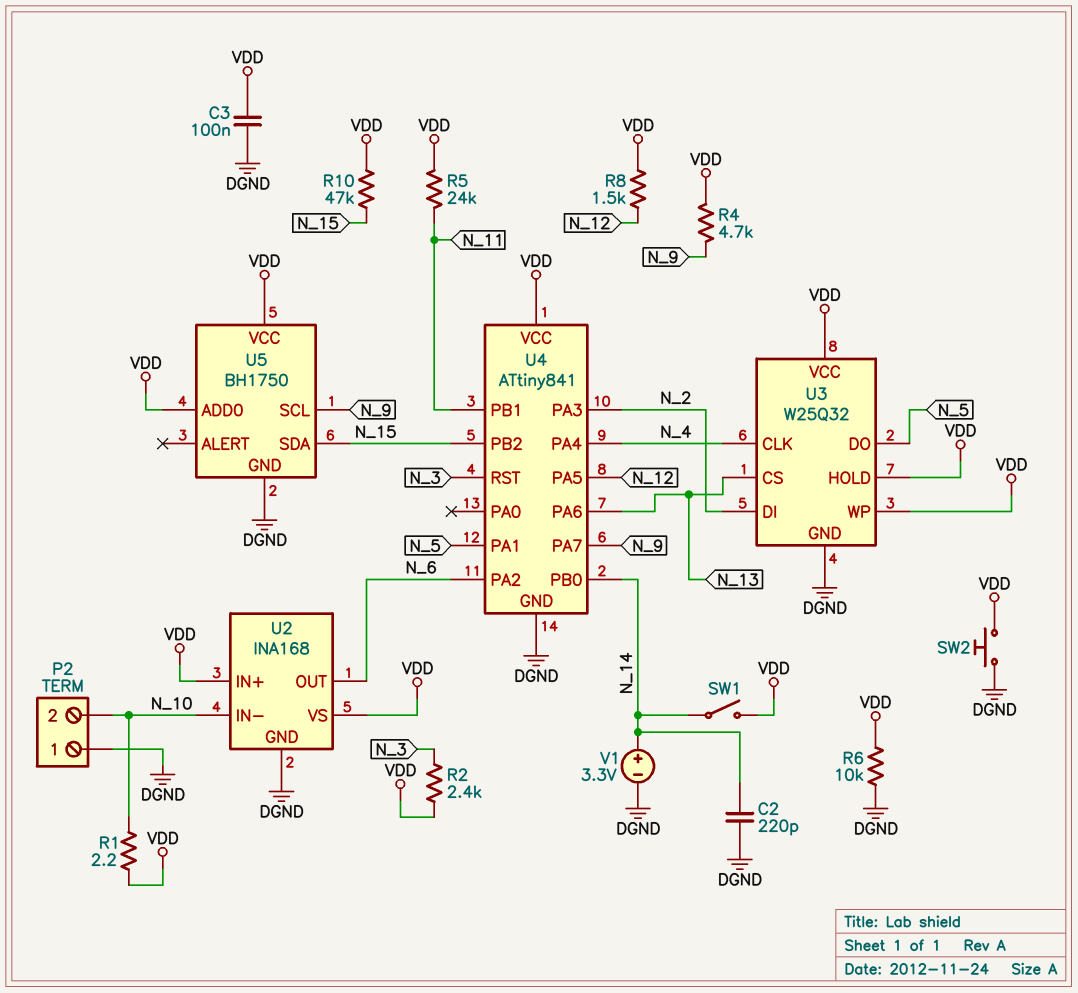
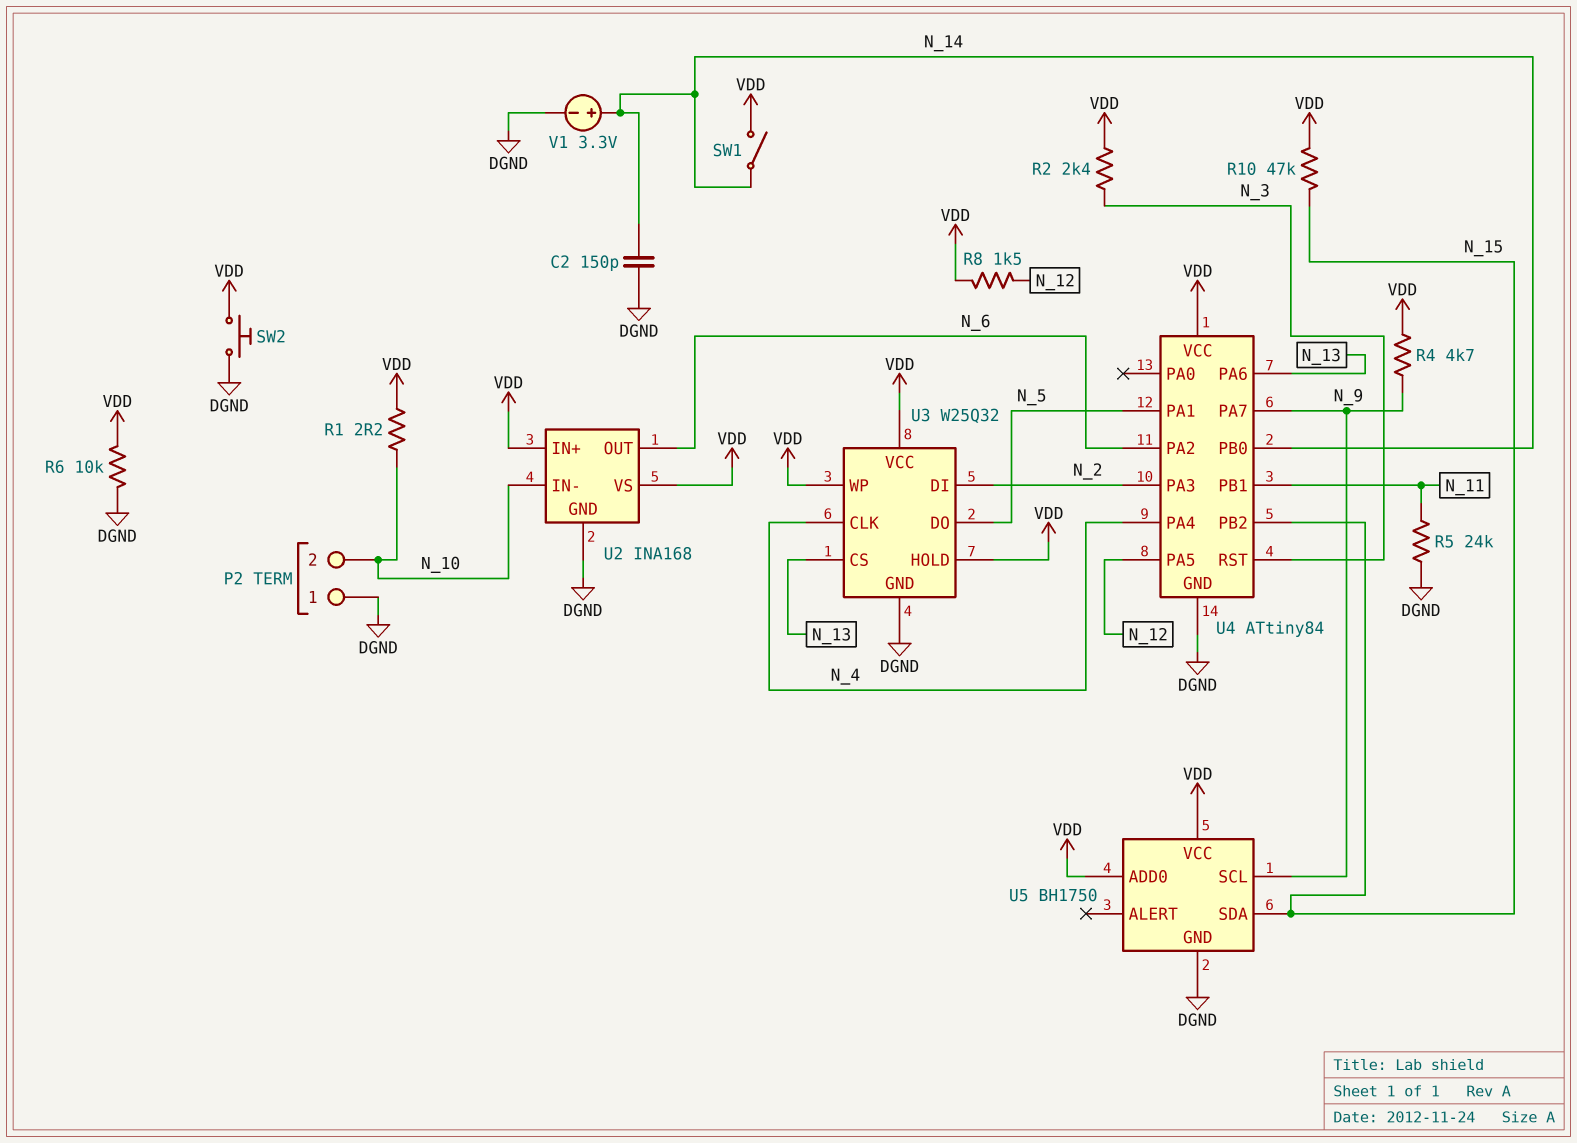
C2: 220pF (DGND, N_14) -> 150pF (DGND, N_14)
C3: 100nF (DGND, VDD) -> none
R5: 24k (N_11, VDD) -> 24k (DGND, N_11)
U4: ATtiny841 -> ATtiny84

